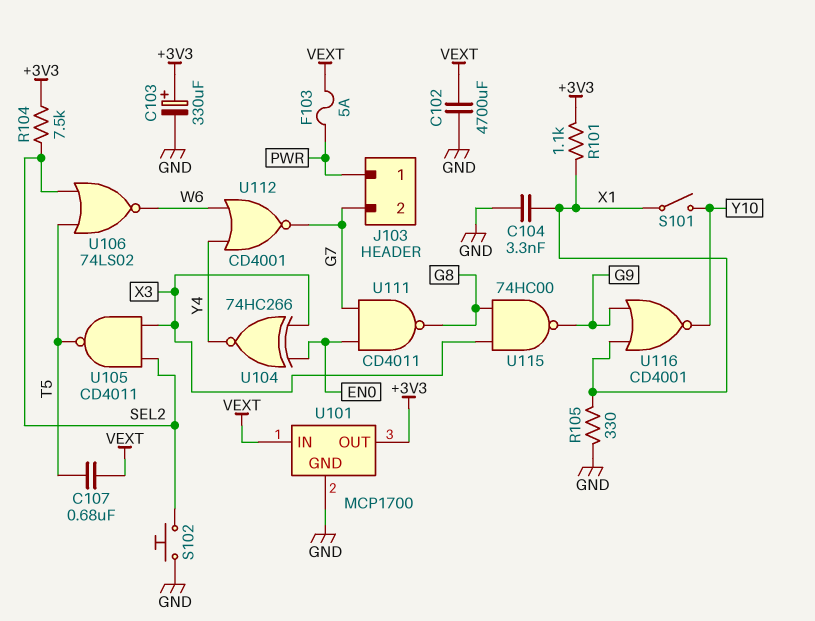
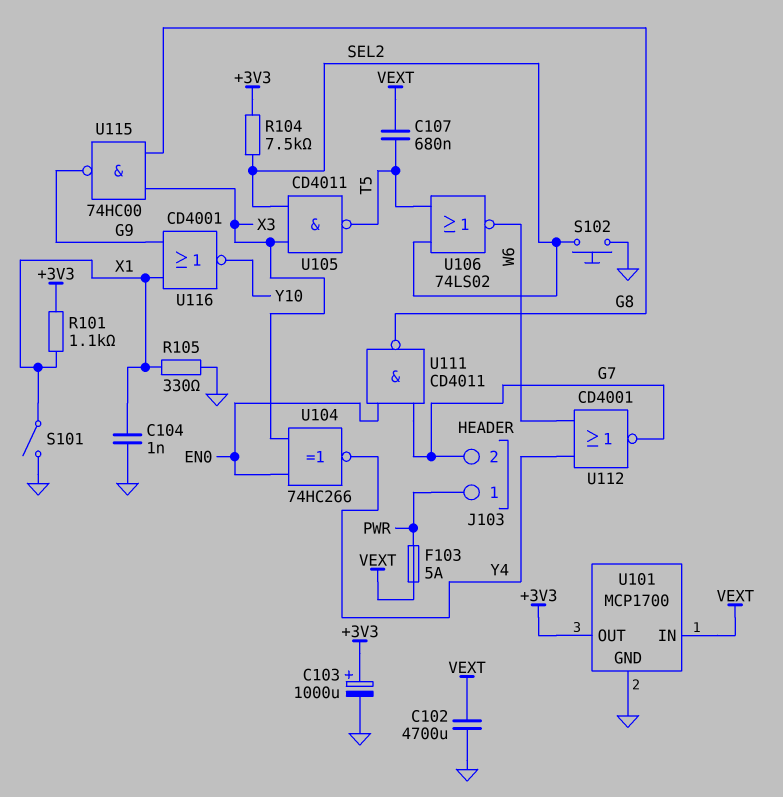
C103: 330uF (plus +3V3, minus GND) -> 1000uF (plus +3V3, minus GND)
C104: 3.3nF (GND, X1) -> 1nF (GND, X1)
S101: switch (X1, Y10) -> switch (GND, X1)

